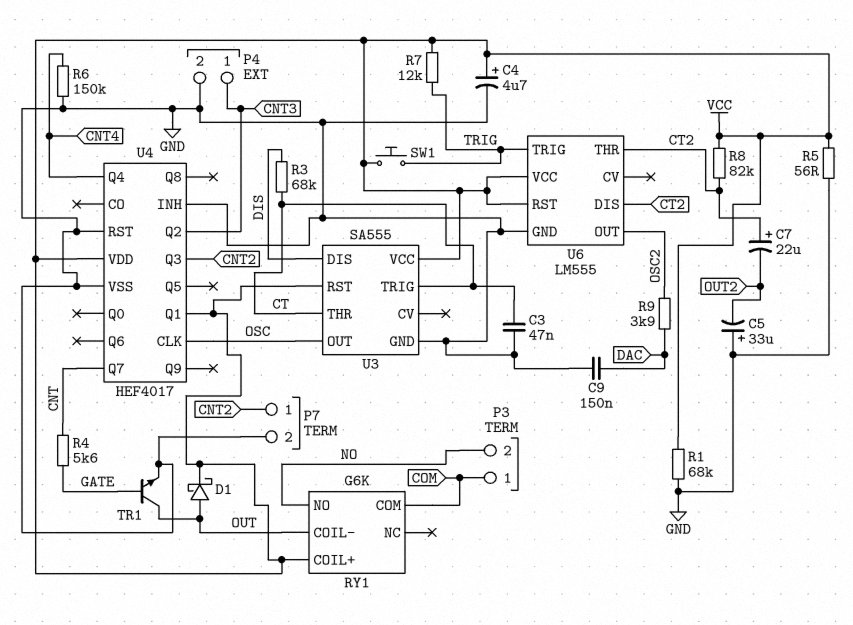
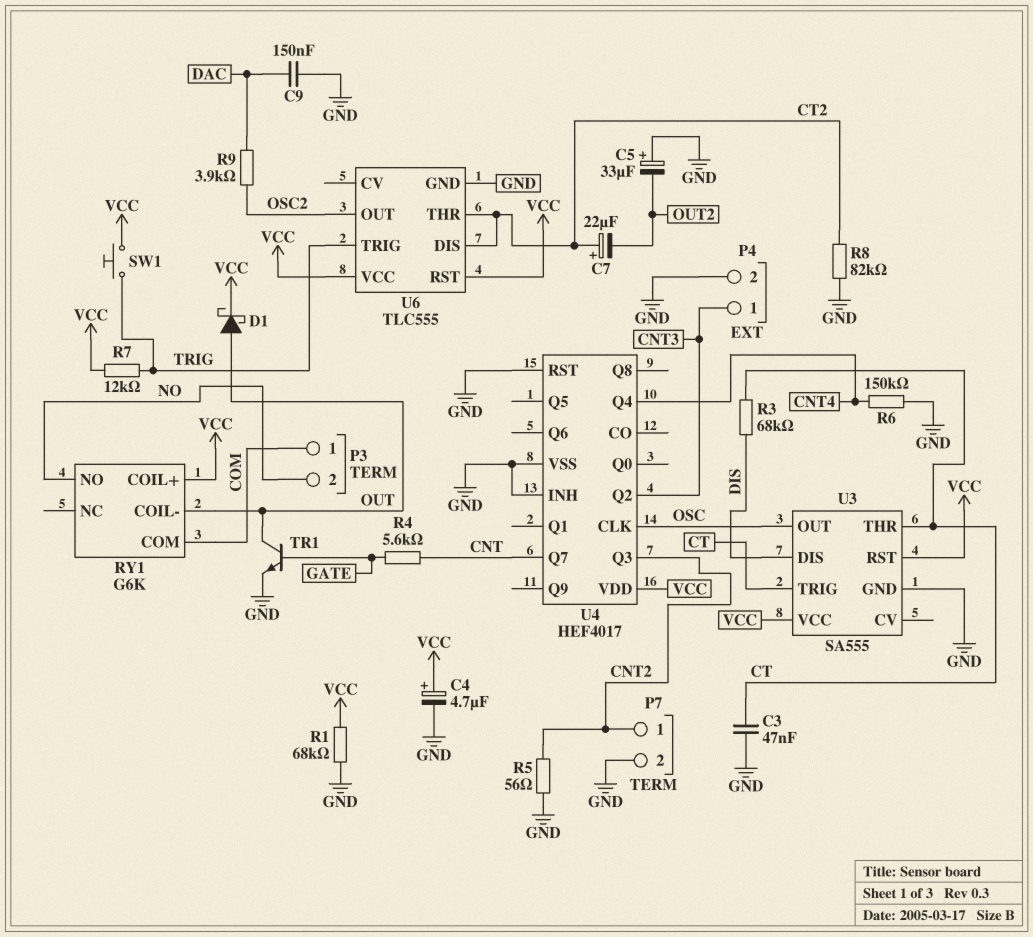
R5: 56 (GND, VCC) -> 56 (CNT2, GND)
R8: 82k (CT2, VCC) -> 82k (CT2, GND)
U4 pin Q1: VCC -> none
U6: LM555 -> TLC555

